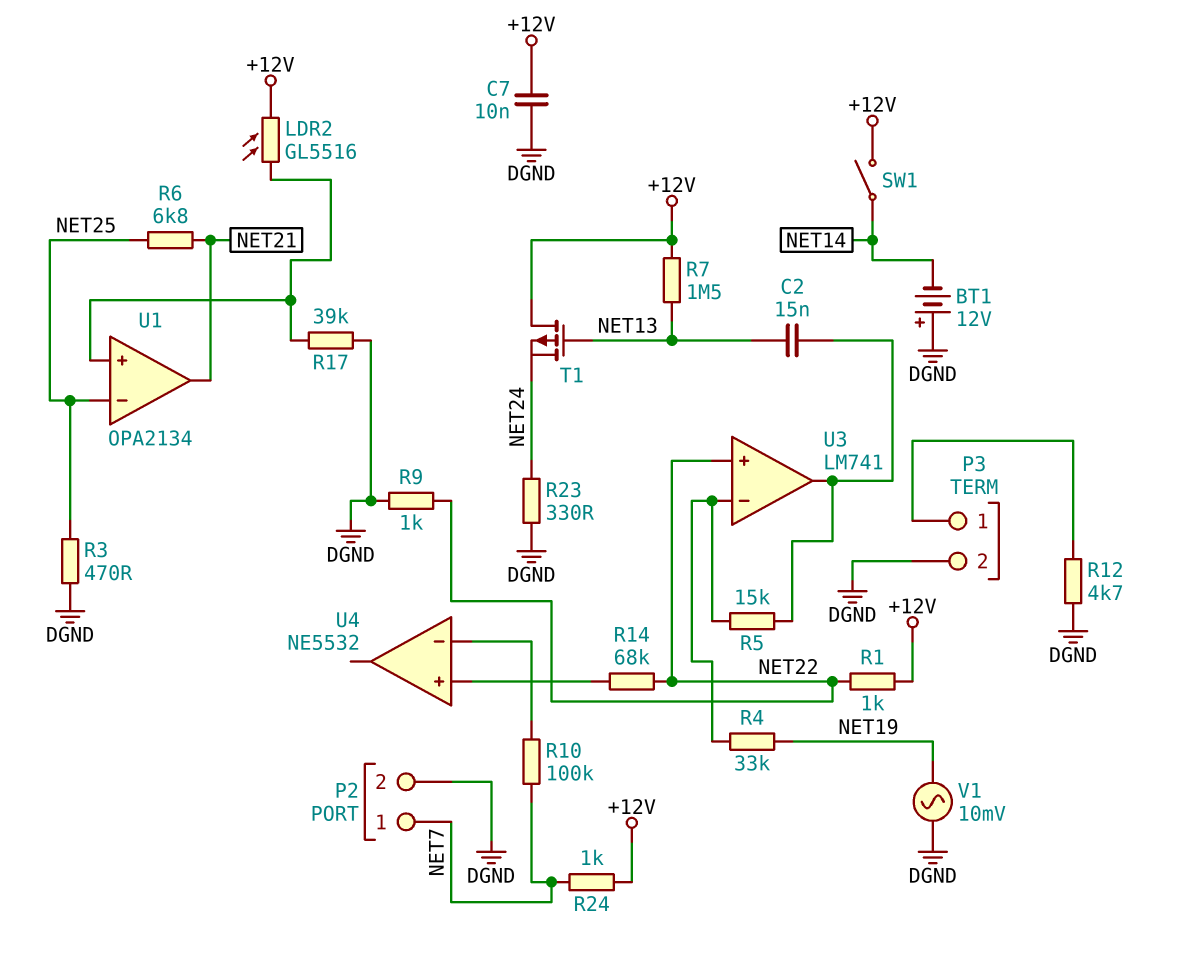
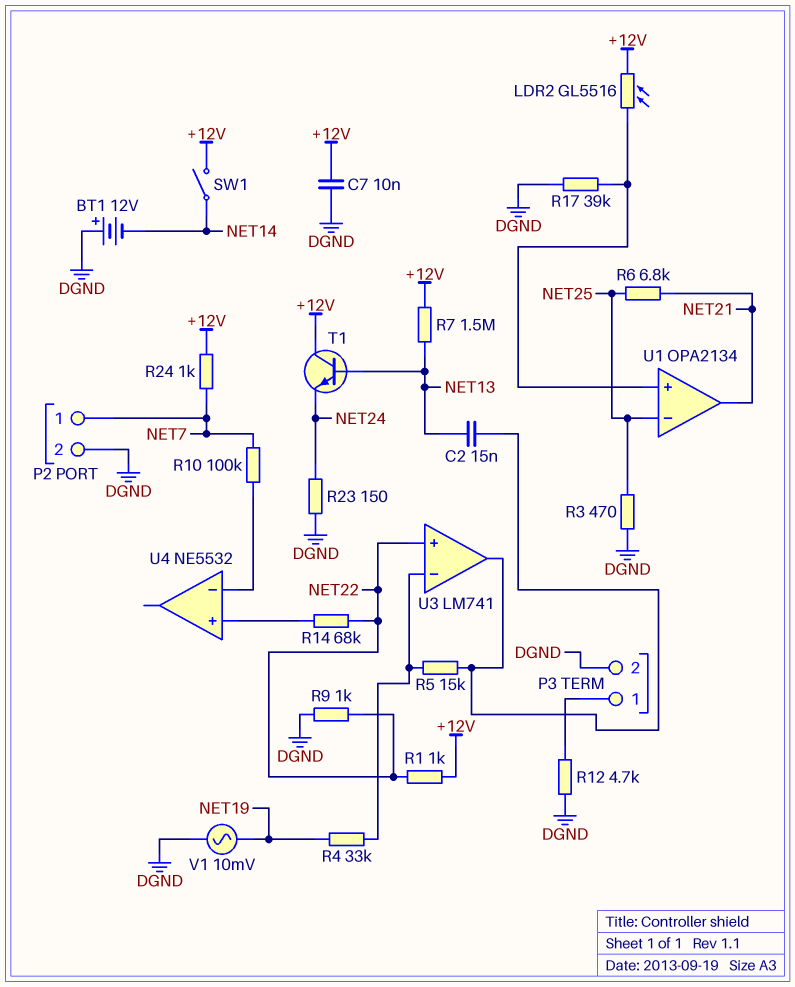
R23: 330 (DGND, NET24) -> 150 (DGND, NET24)
T1: PMOS (G NET13, D +12V, S NET24) -> NPN (B NET13, C +12V, E NET24)

